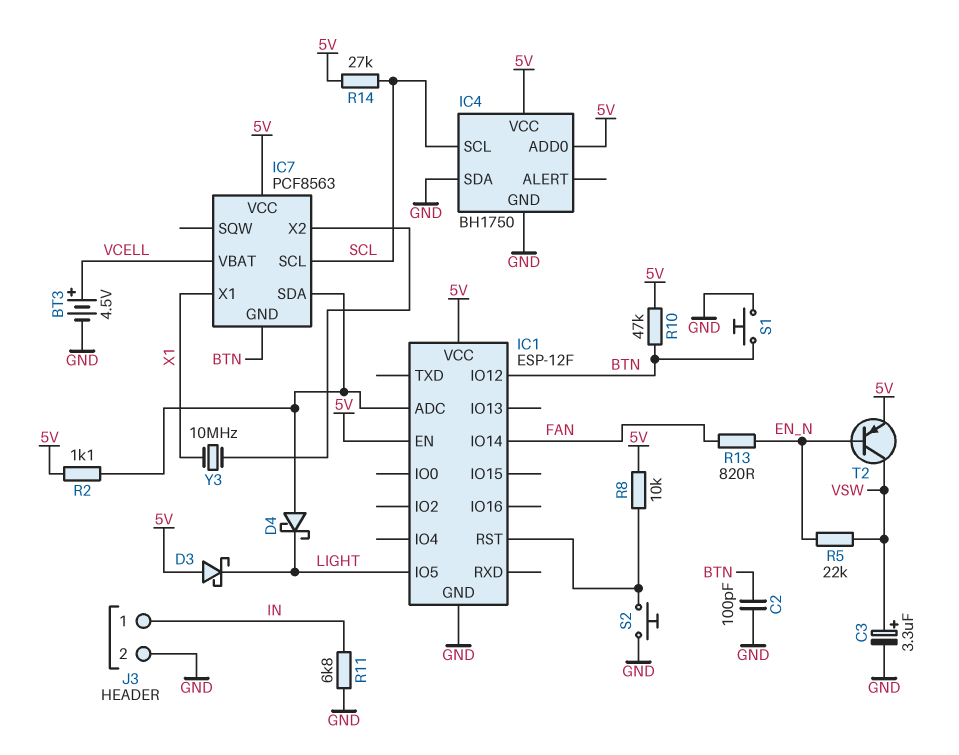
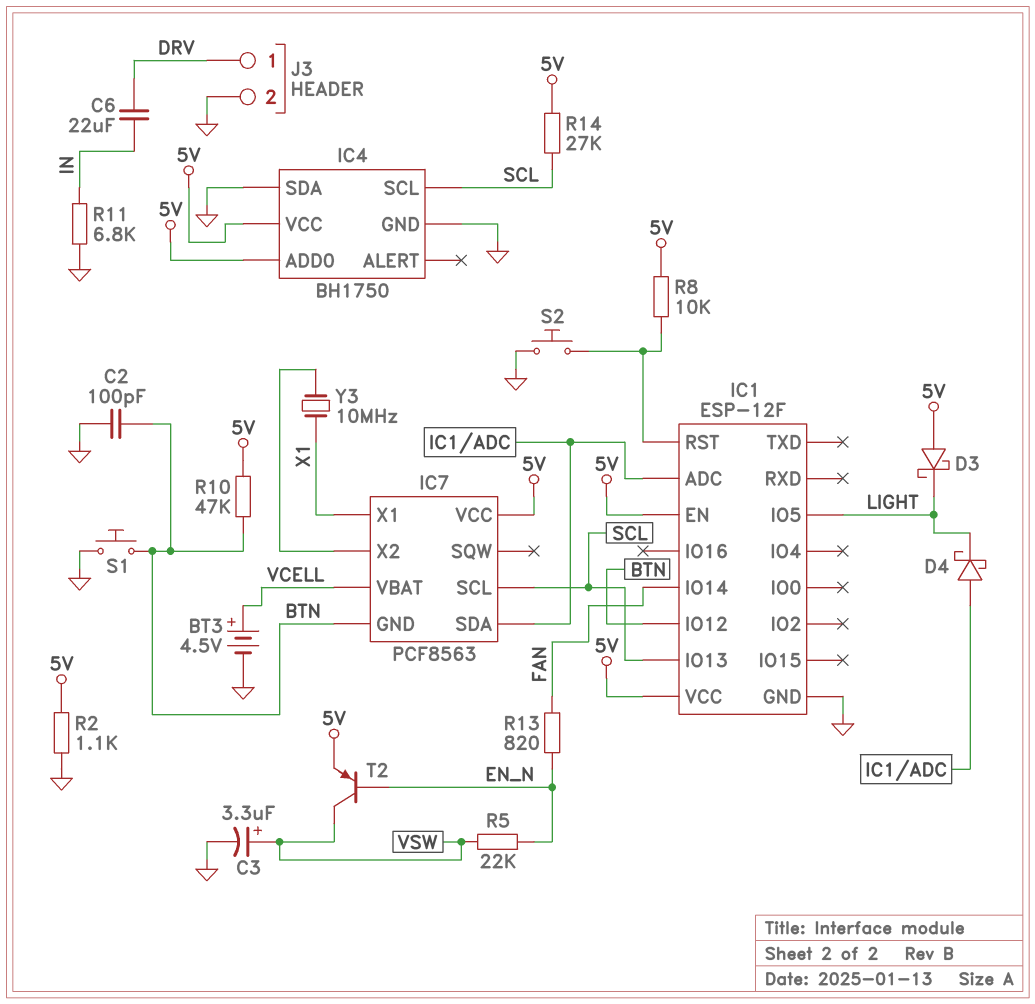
C6: none -> 22uF (DRV, IN)
IC1 pin IO13: none -> SCL
J3 pin 1: IN -> DRV
R2: 1.1k (5V, IC1/ADC) -> 1.1k (5V, GND)

